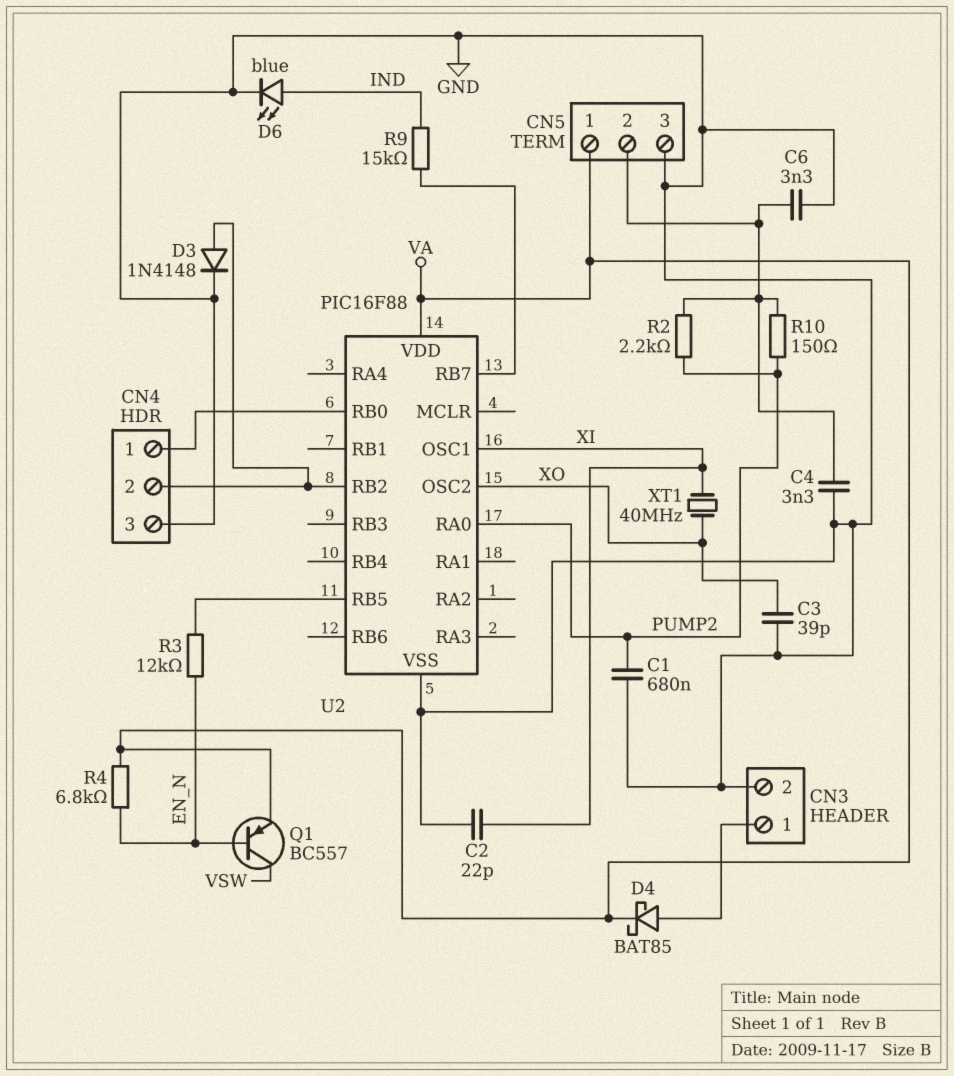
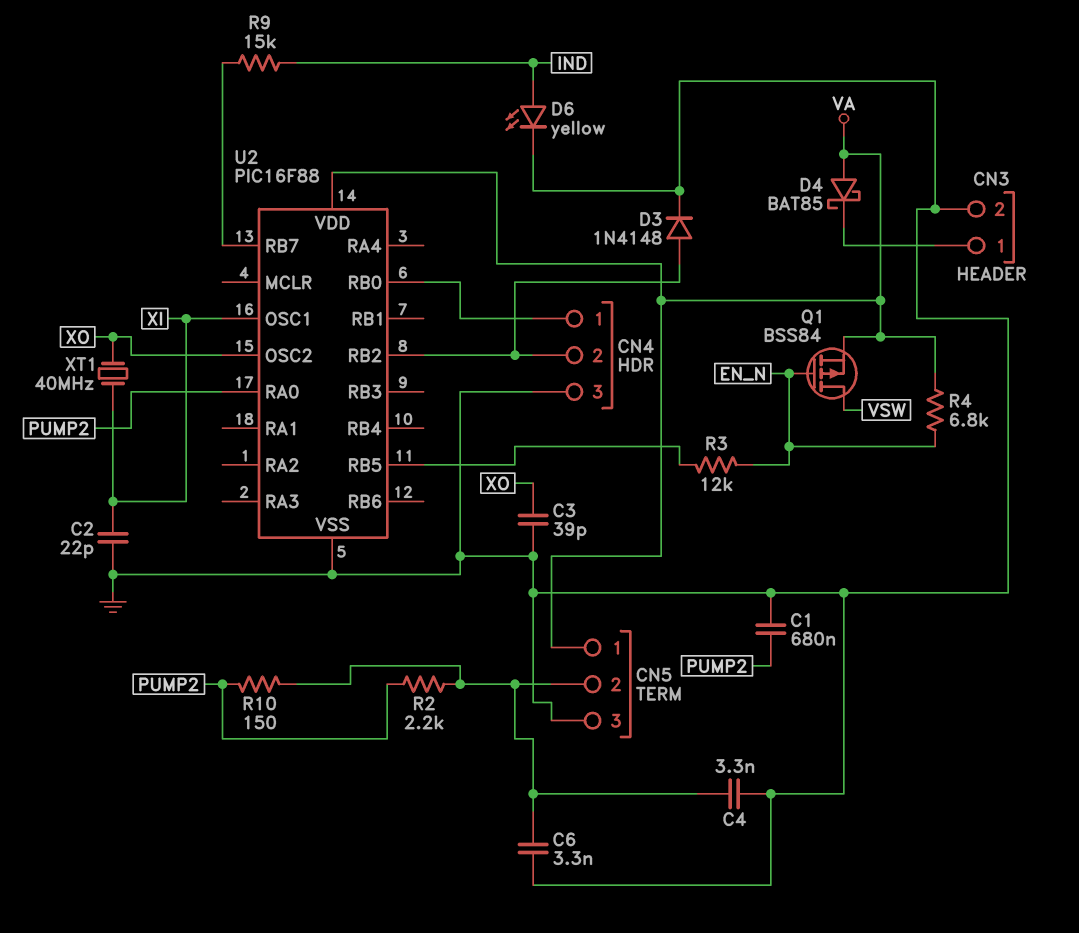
D4: schottky BAT85 (A CN3/1, K VA) -> schottky BAT85 (A VA, K CN3/1)
D6: LED blue (A IND, K GND) -> LED yellow (A IND, K GND)
Q1: PNP BC557 (B EN_N, C VSW, E VA) -> PMOS BSS84 (G EN_N, D VSW, S VA)

